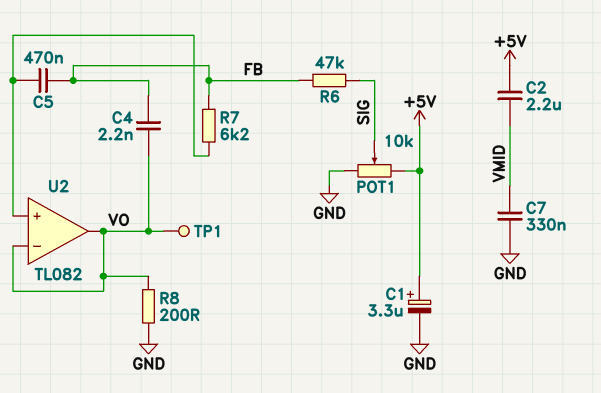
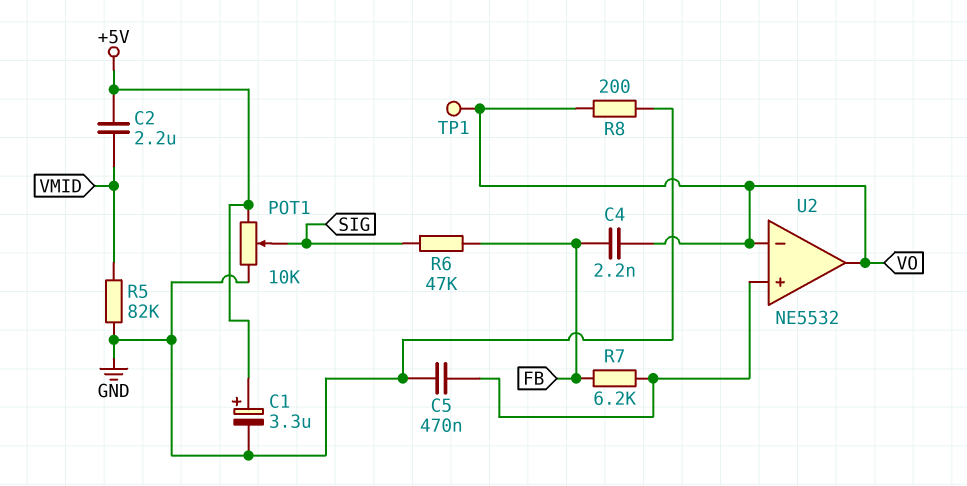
C5: 470nF (FB, U2/in+) -> 470nF (GND, U2/in+)
C7: 330nF (GND, VMID) -> none
R5: none -> 82k (GND, VMID)
U2: TL082 -> NE5532

